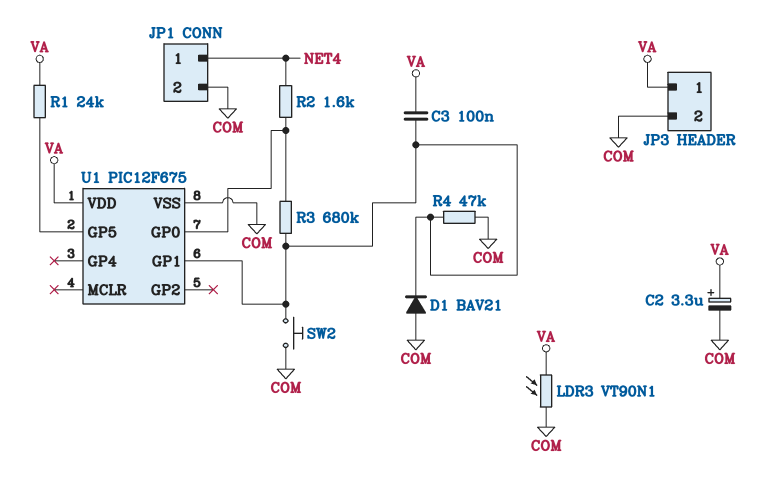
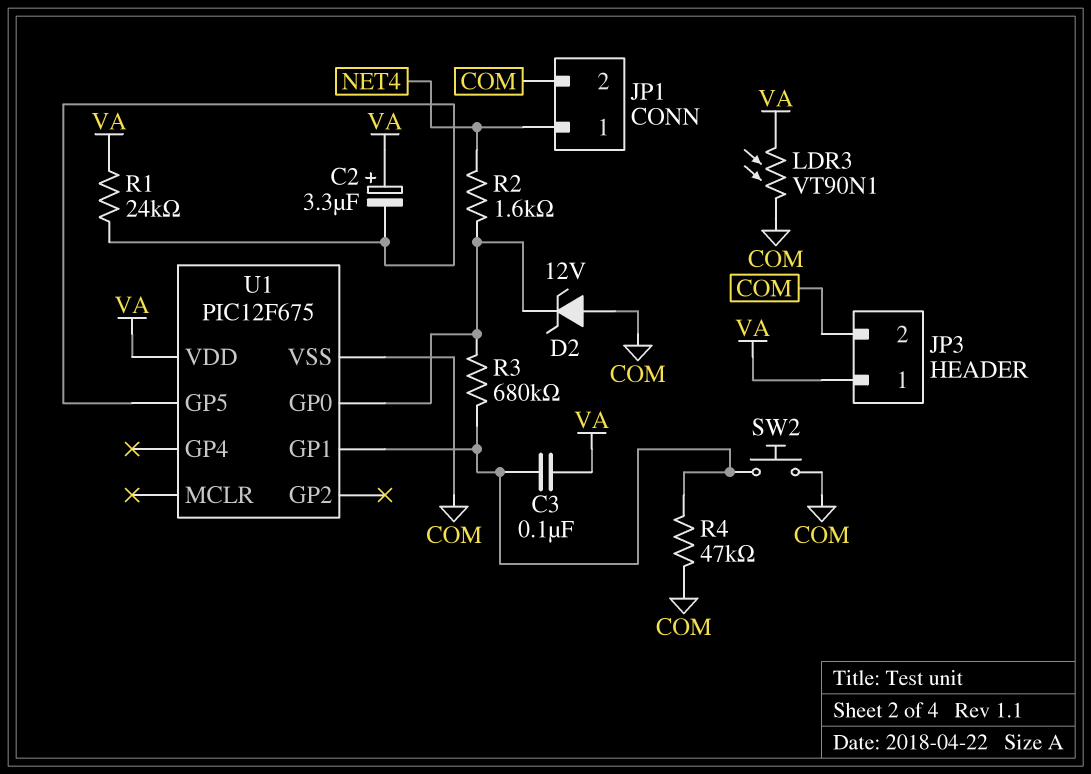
C2: 3.3uF (plus VA, minus COM) -> 3.3uF (plus VA, minus U1/GP5)
D1: diode BAV21 (A COM, K U1/GP1) -> none
D2: none -> zener 12V (A COM, K U1/GP0)

